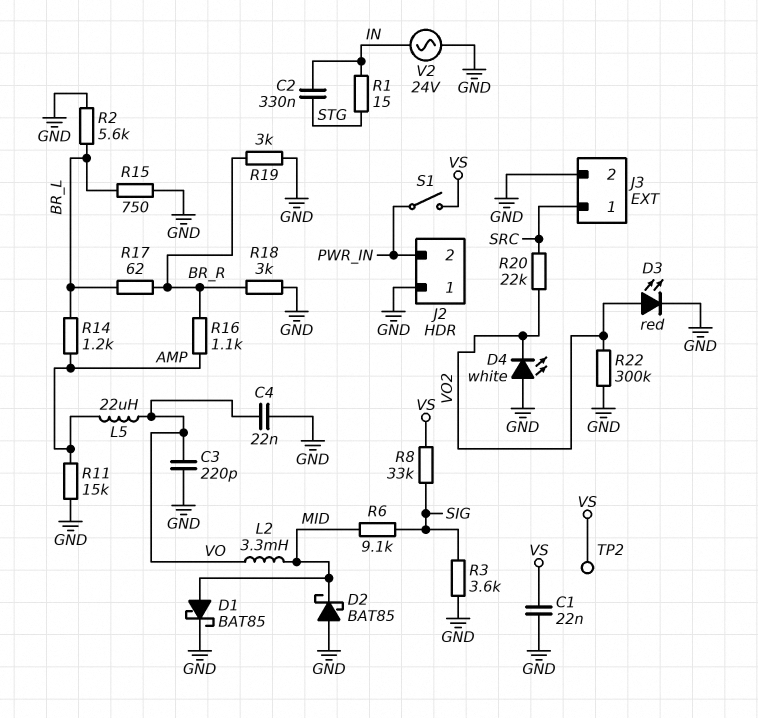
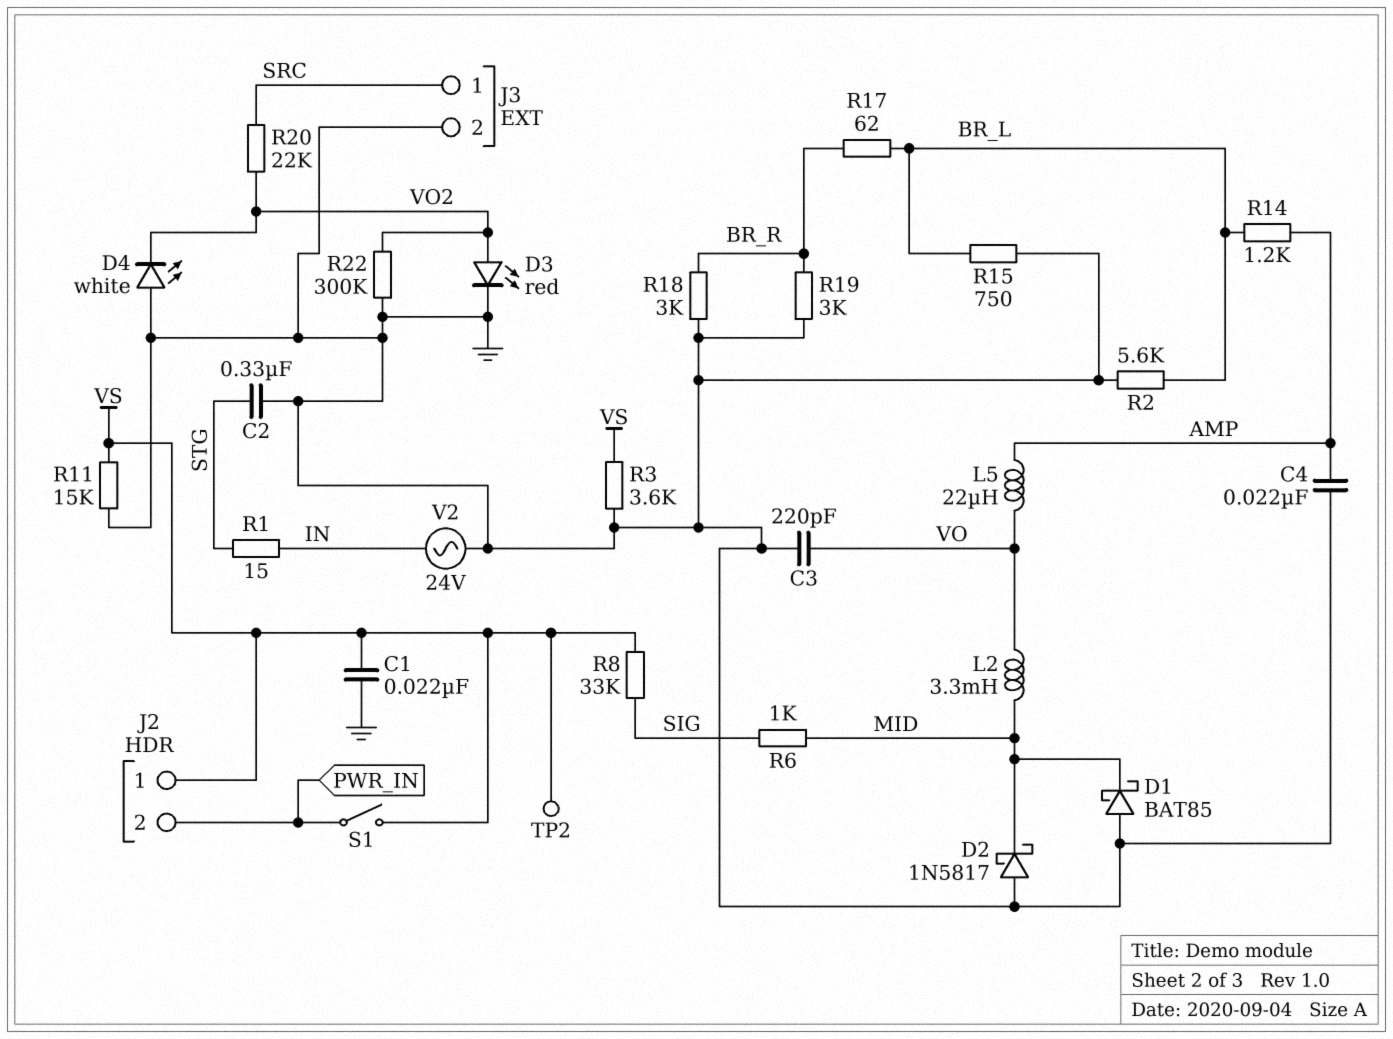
C2: 330nF (IN, STG) -> 330nF (GND, STG)
C4: 22nF (GND, VO) -> 22nF (AMP, GND)
D1: schottky BAT85 (A MID, K GND) -> schottky BAT85 (A GND, K MID)
D2: schottky BAT85 (A GND, K MID) -> schottky 1N5817 (A GND, K MID)
J2 pin 1: GND -> VS
R3: 3.6k (GND, SIG) -> 3.6k (GND, VS)
R6: 9.1k (MID, SIG) -> 1k (MID, SIG)
R11: 15k (AMP, GND) -> 15k (GND, VS)
R16: 1.1k (AMP, BR_R) -> none

